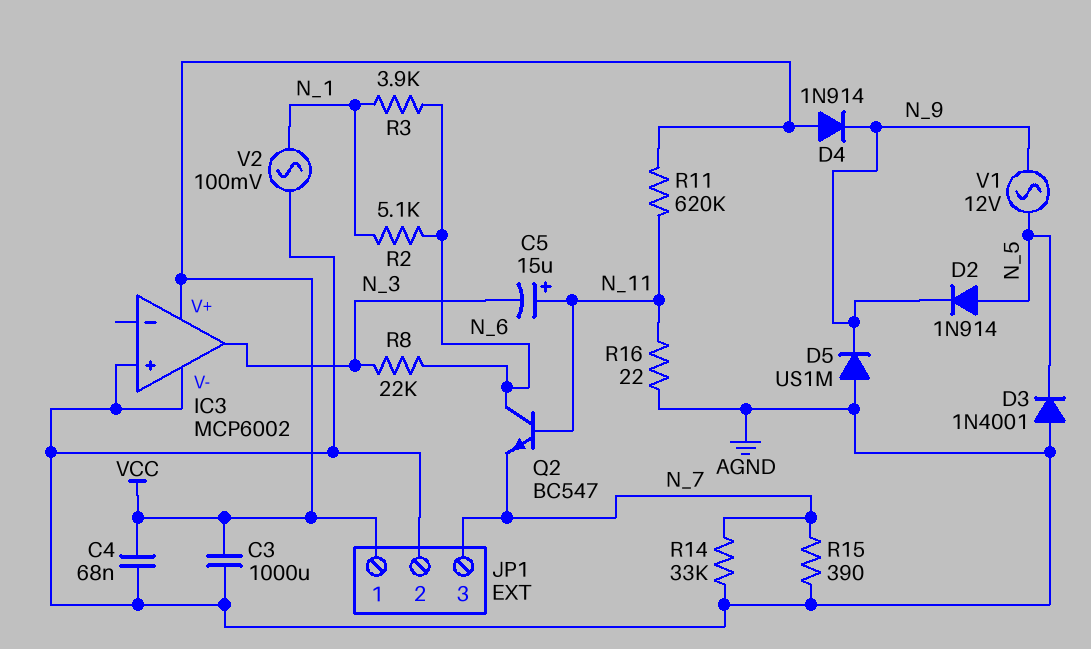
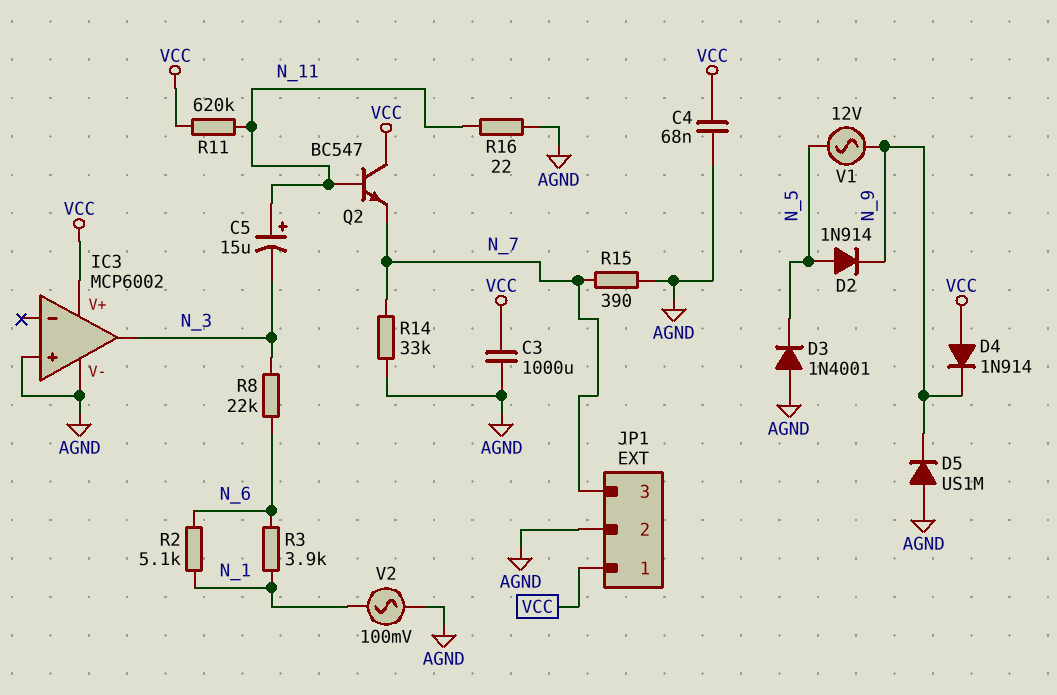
Q2: NPN BC547 (B N_11, C N_6, E N_7) -> NPN BC547 (B N_11, C VCC, E N_7)

